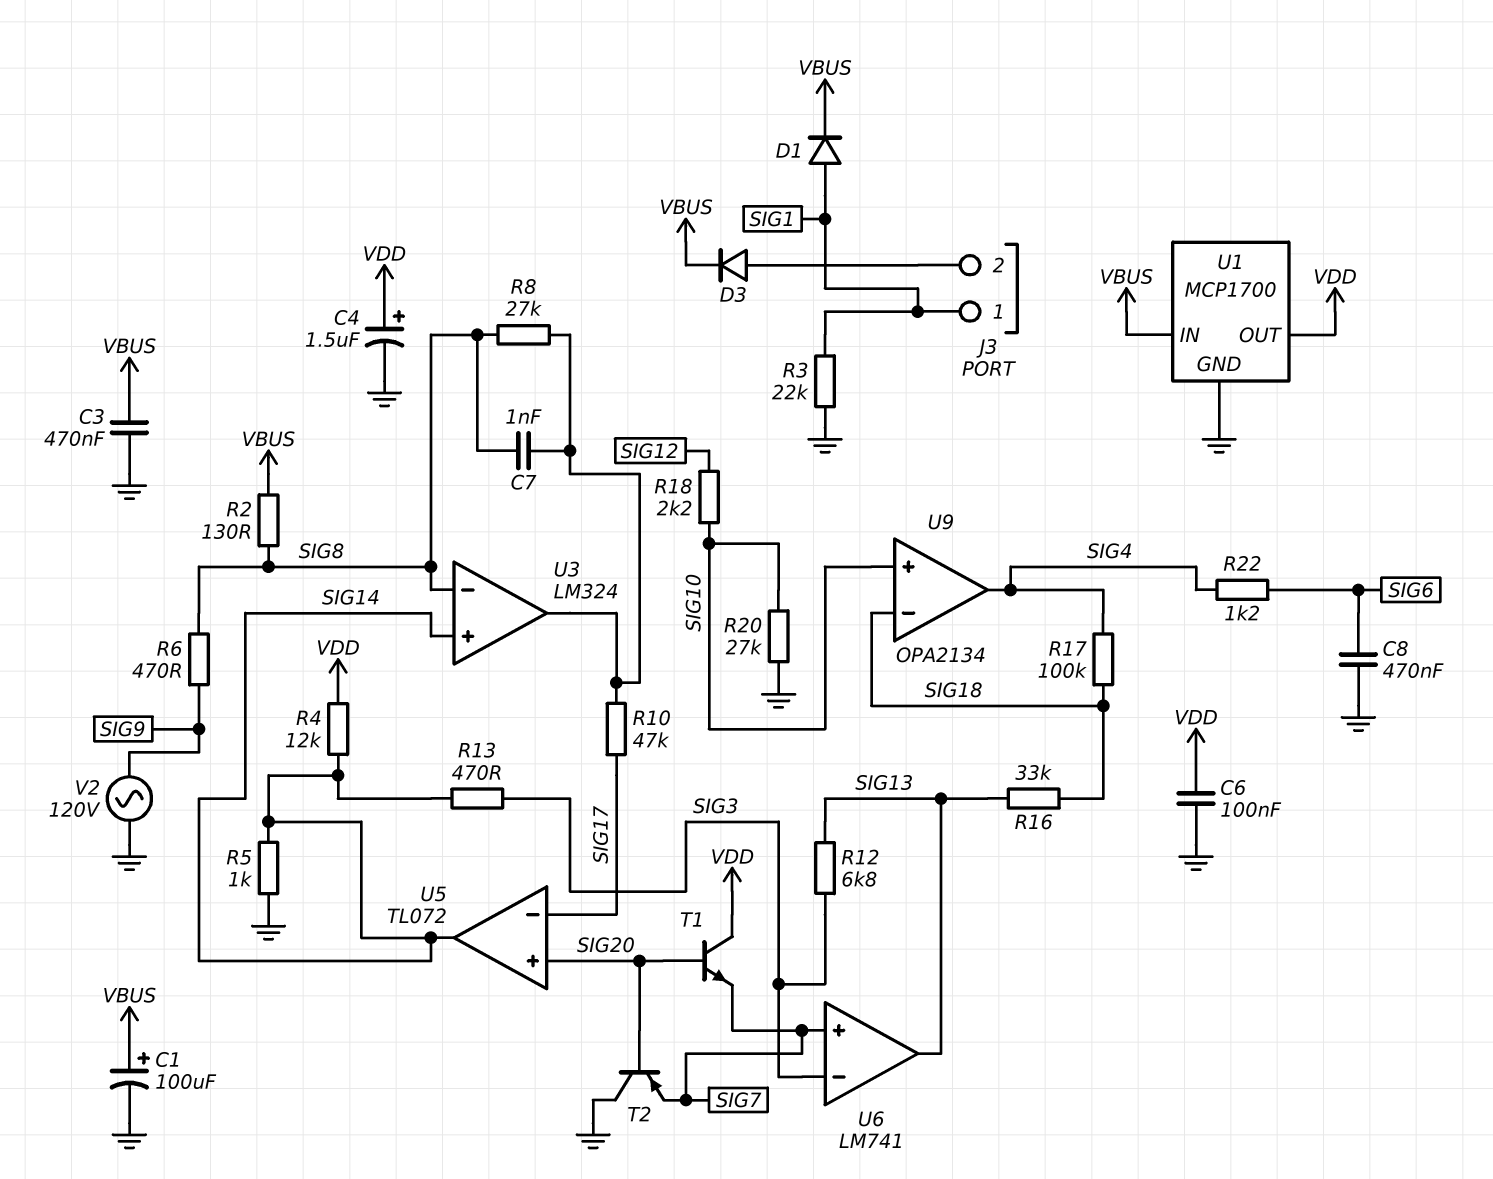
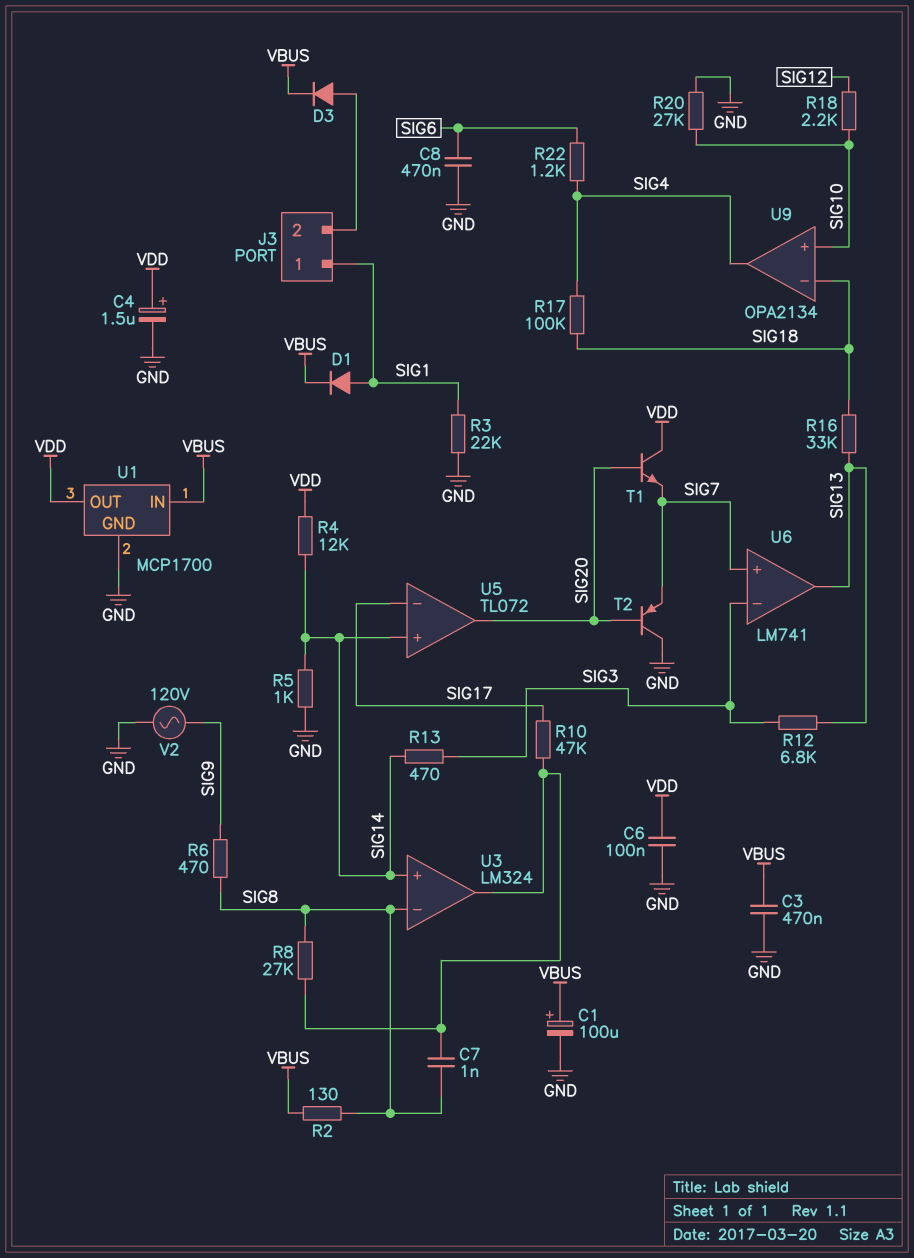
U5 pin in+: SIG20 -> SIG14
U5 pin out: SIG14 -> SIG20

